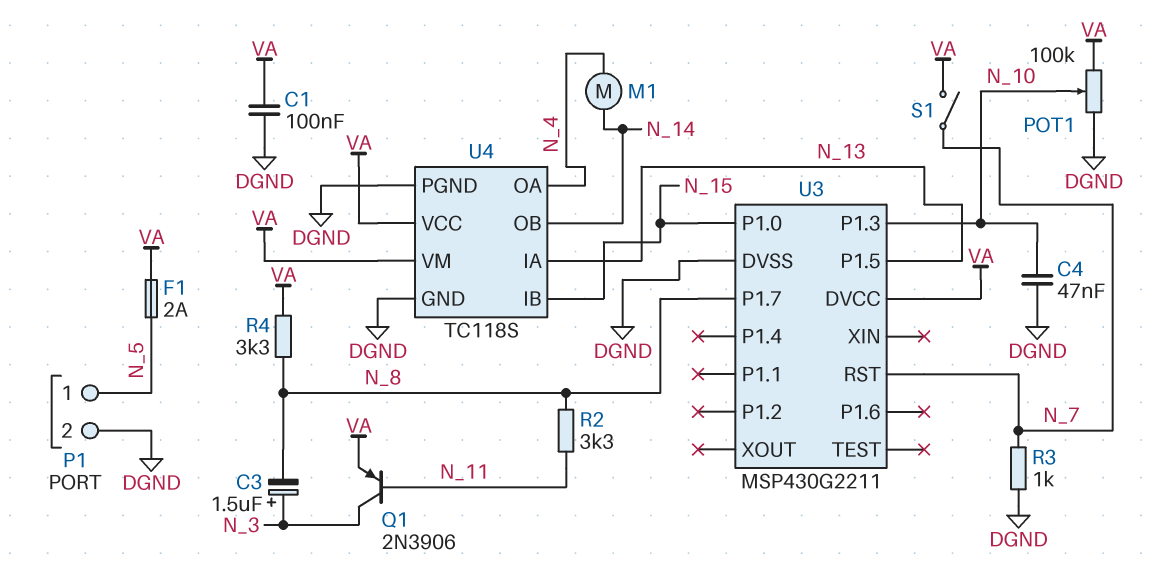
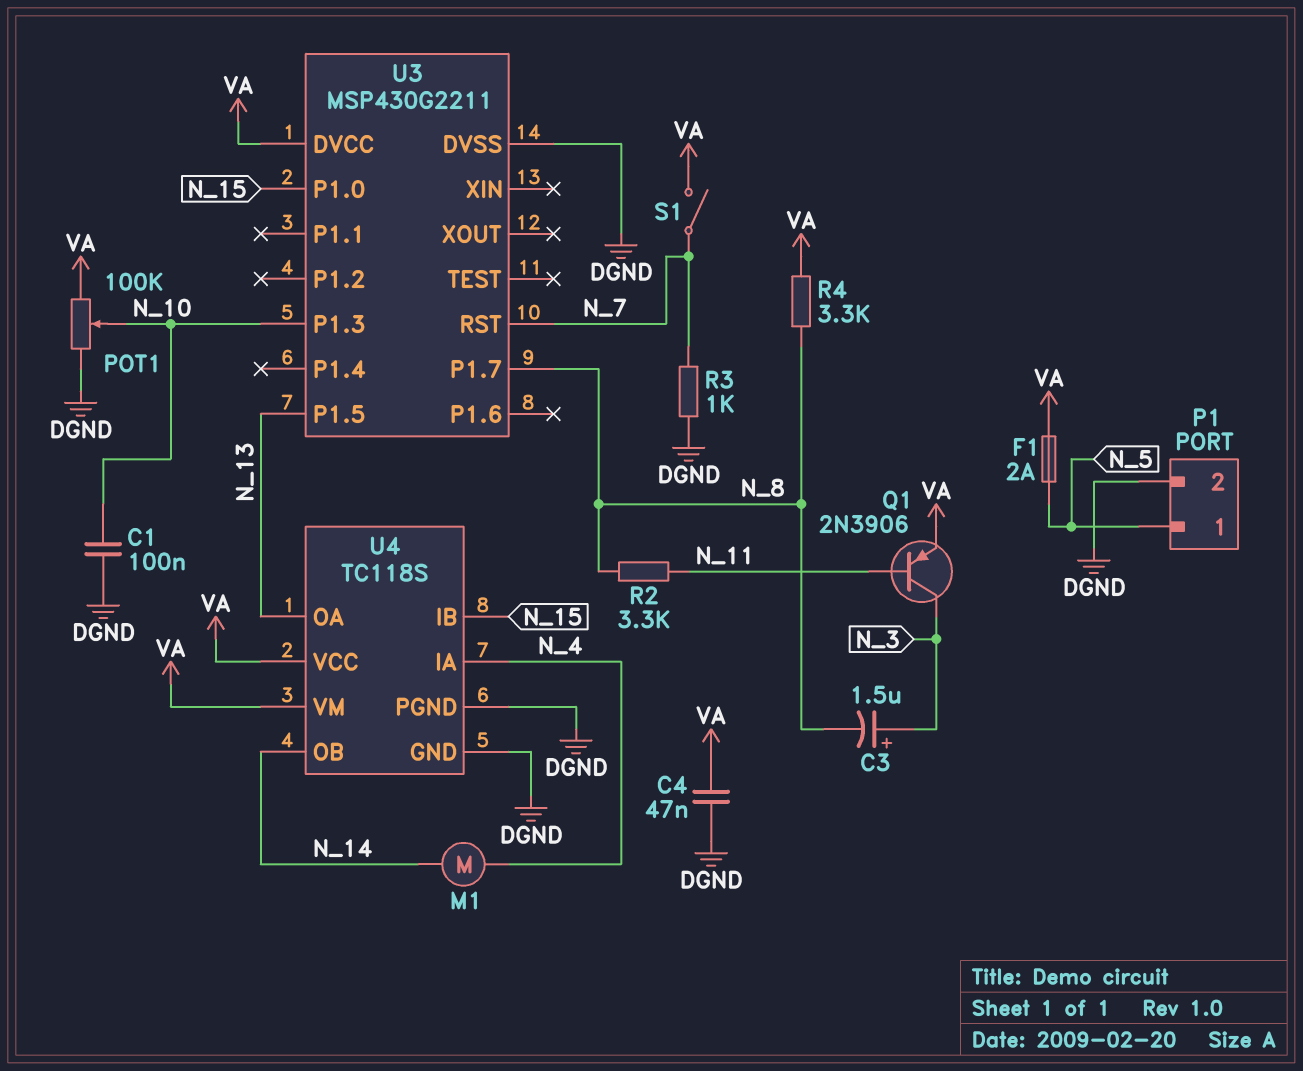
C1: 100nF (DGND, VA) -> 100nF (DGND, N_10)
C4: 47nF (DGND, N_10) -> 47nF (DGND, VA)
U4 pin IA: N_13 -> N_4
U4 pin OA: N_4 -> N_13

